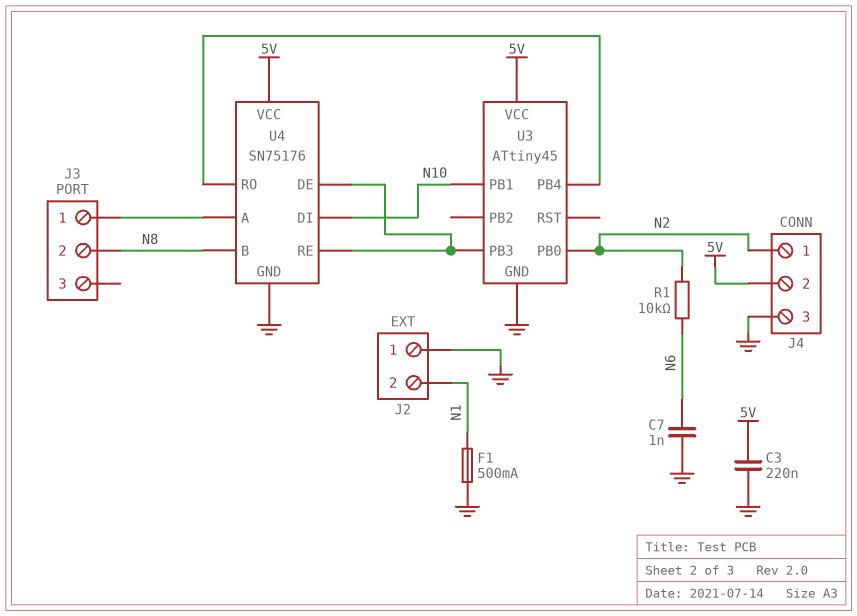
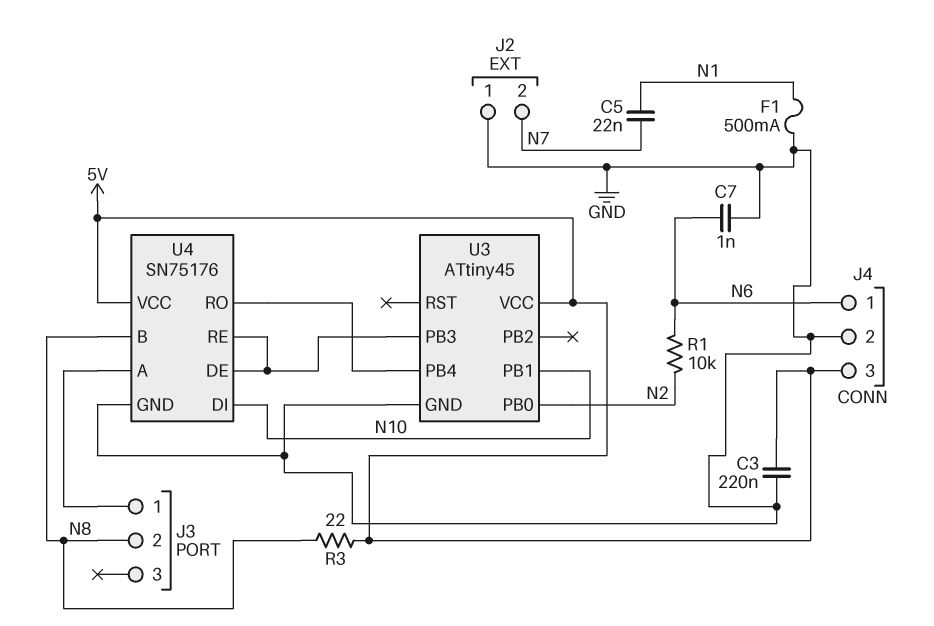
C5: none -> 22nF (N1, N7)
J2 pin 2: N1 -> N7
J4 pin 1: N2 -> N6
J4 pin 2: 5V -> GND
J4 pin 3: GND -> 5V
R3: none -> 22 (5V, N8)

